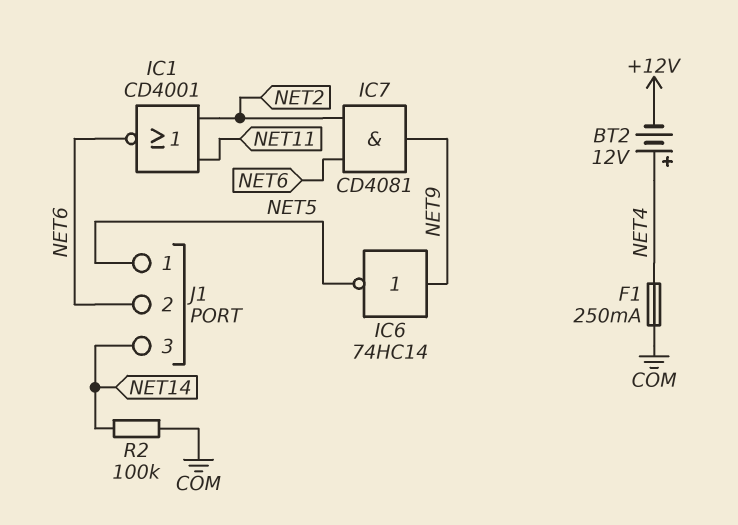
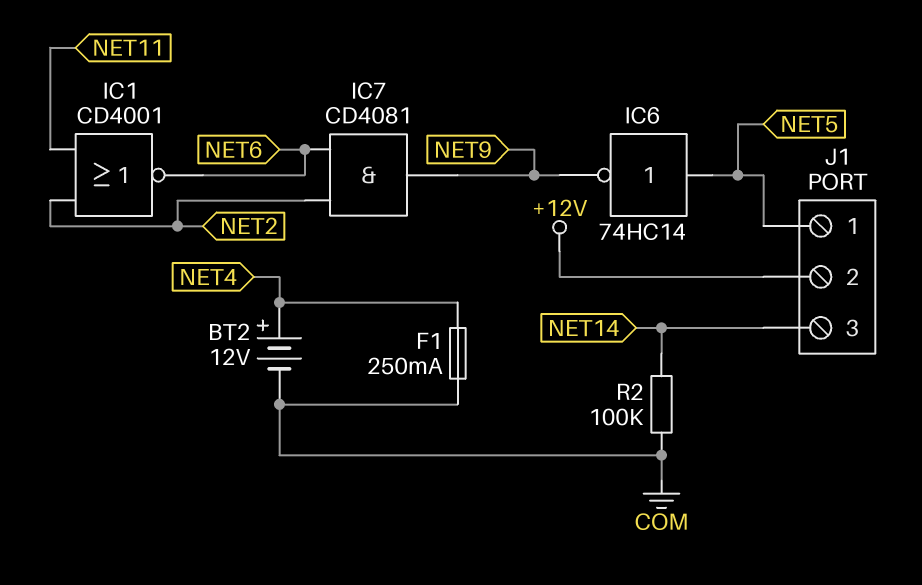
BT2: 12V (plus NET4, minus +12V) -> 12V (plus NET4, minus COM)
IC6: NOT 74HC14 (in NET9, out NET5) -> NOT 74HC14 (in NET5, out NET9)
J1 pin 2: NET6 -> +12V

